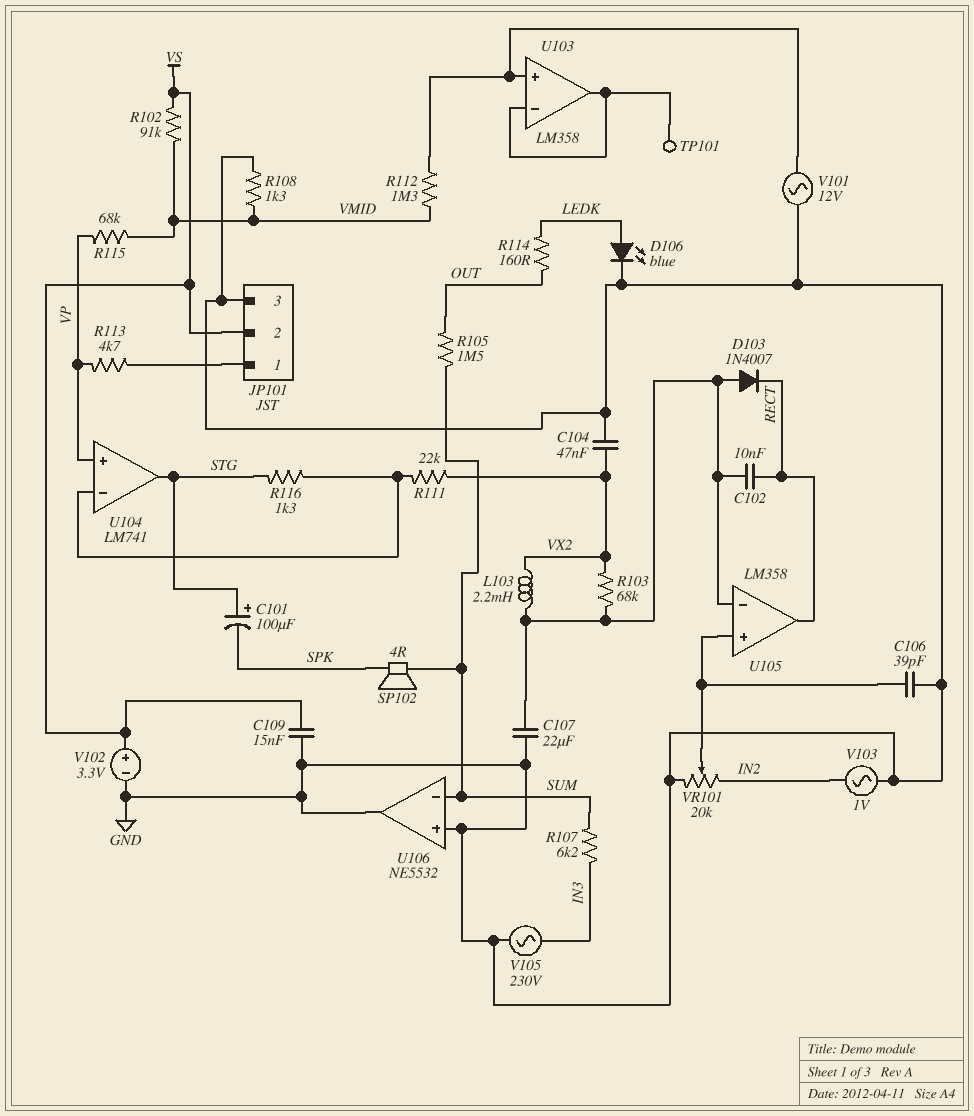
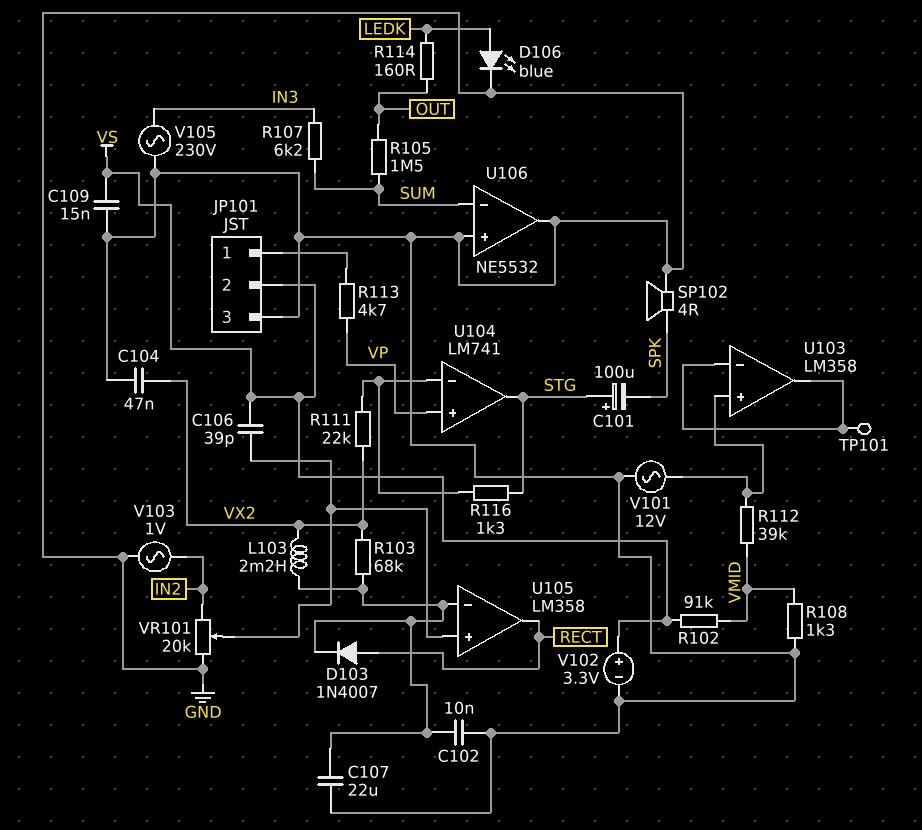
C102: 10nF (RECT, U105/in-) -> 10nF (GND, U105/in-)
C106: 39pF (GND, U105/in+) -> 39pF (U105/in+, VS)
D103: diode 1N4007 (A U105/in-, K RECT) -> diode 1N4007 (A RECT, K U105/in-)
R112: 1.3M (U103/in+, VMID) -> 39k (U103/in+, VMID)
R115: 68k (VMID, VP) -> none
SP102: speaker 4R (SPK, SUM) -> speaker 4R (GND, SPK)

